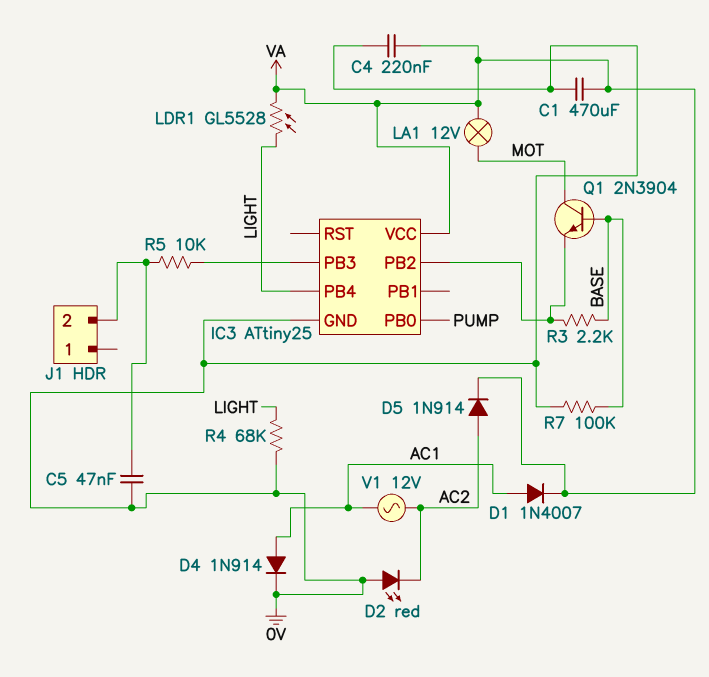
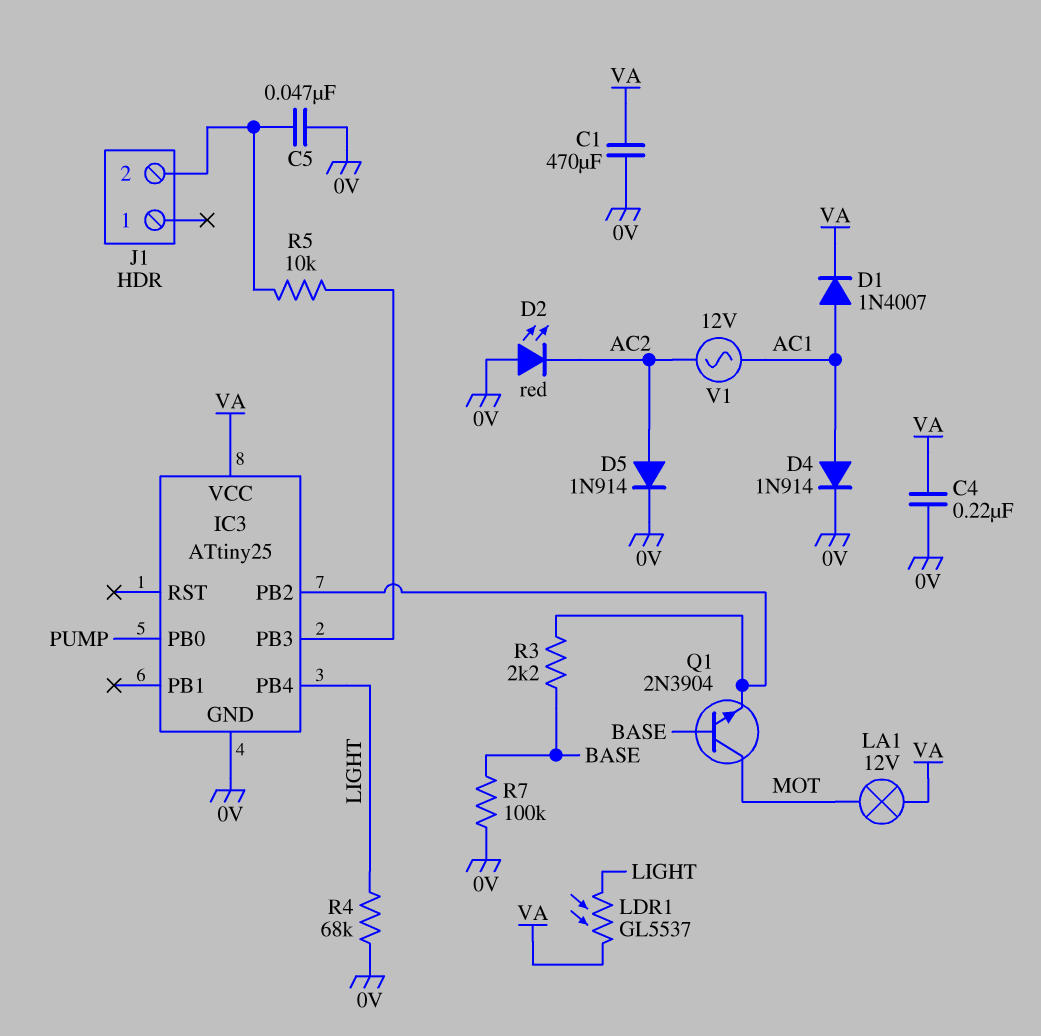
D5: diode 1N914 (A AC2, K VA) -> diode 1N914 (A AC2, K 0V)
LDR1: GL5528 (LIGHT, VA) -> GL5537 (LIGHT, VA)

